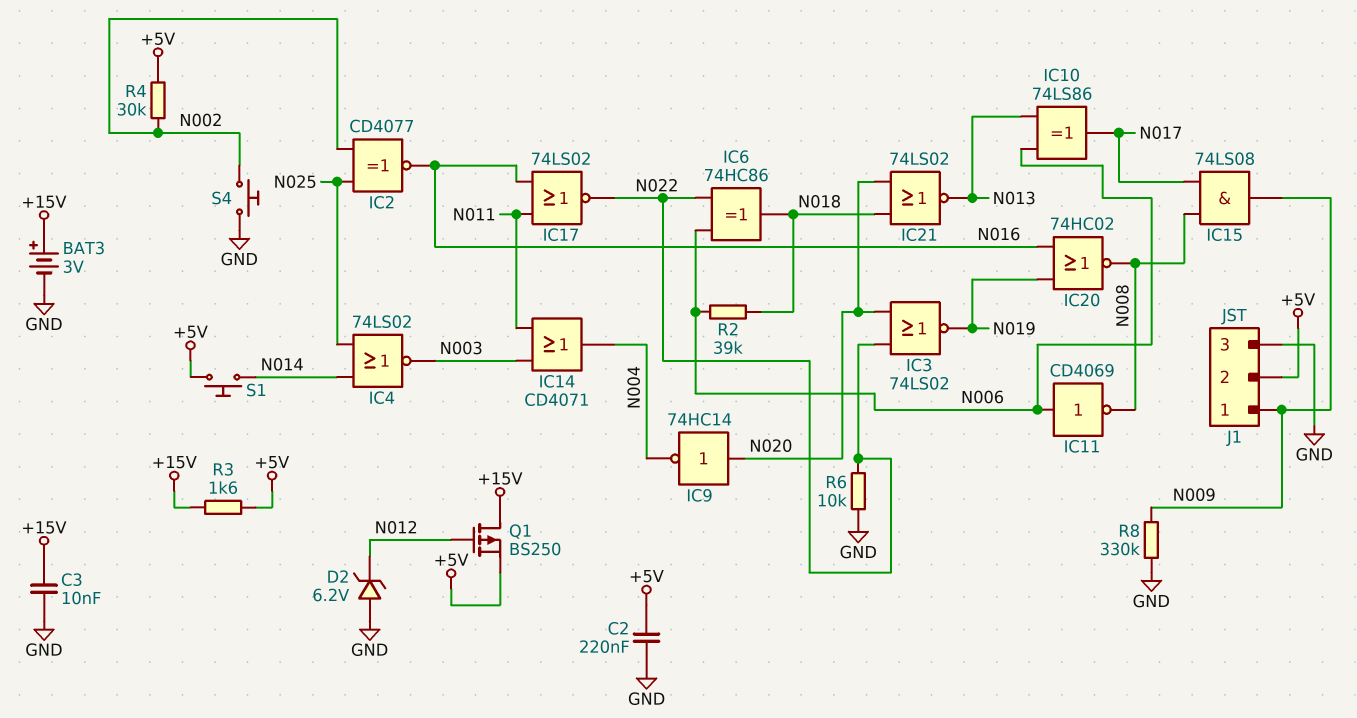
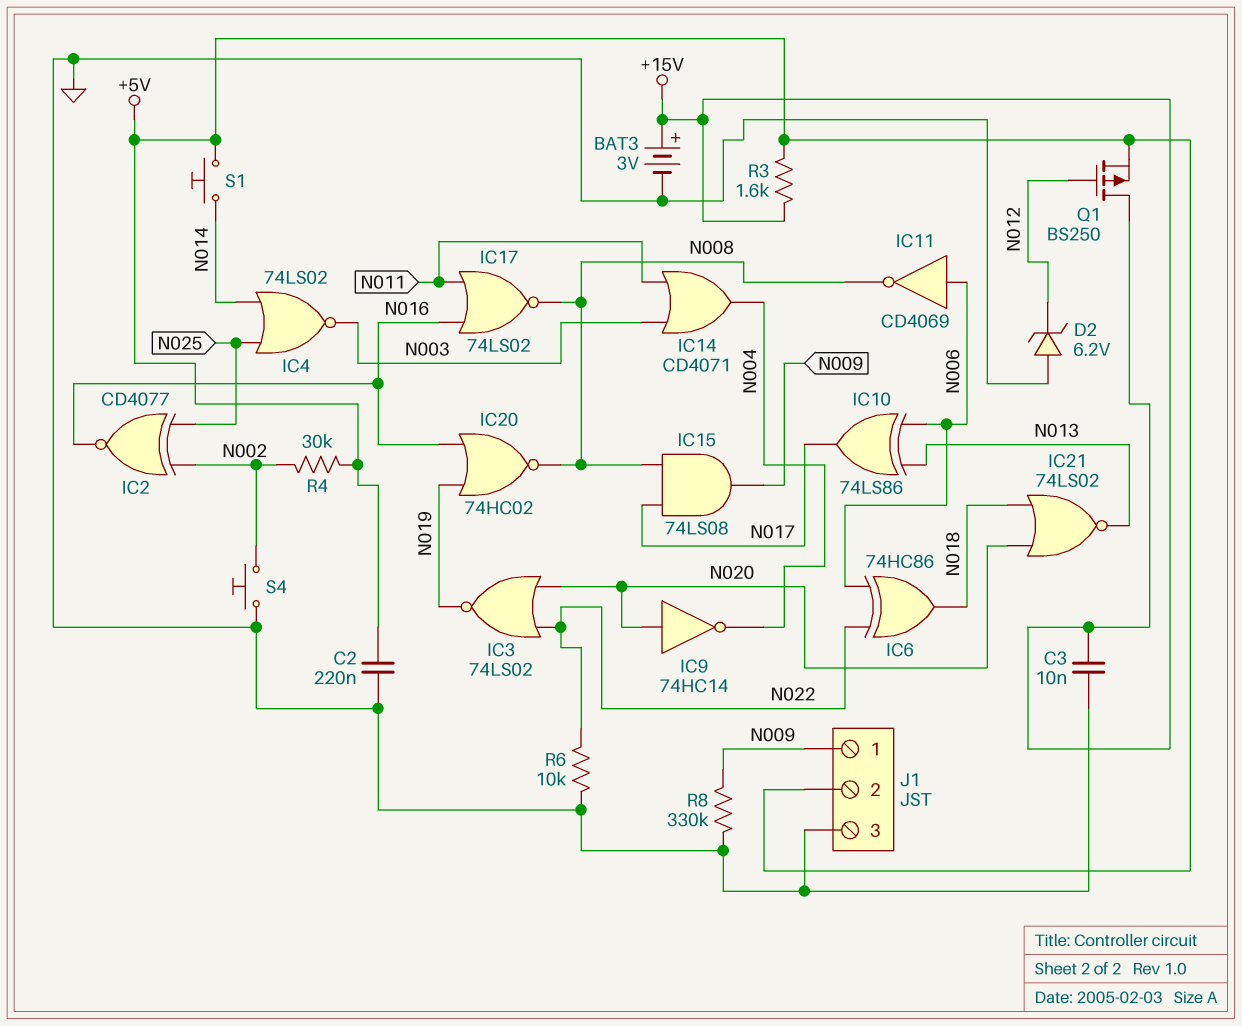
IC17: NOR 74LS02 (in N011, in N016, out N022) -> NOR 74LS02 (in N011, in N016, out N008)
R2: 39k (N006, N018) -> none

